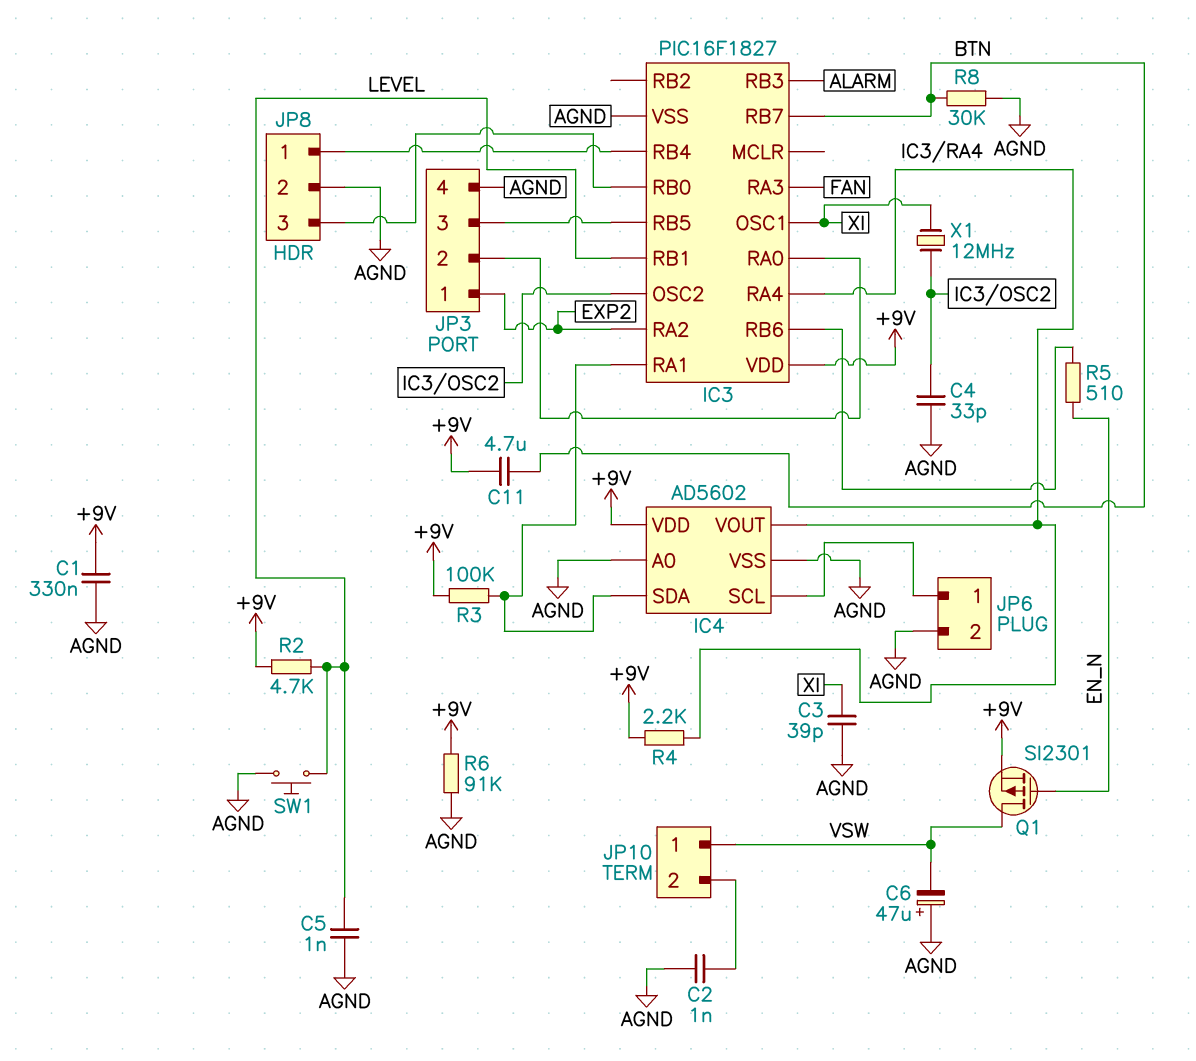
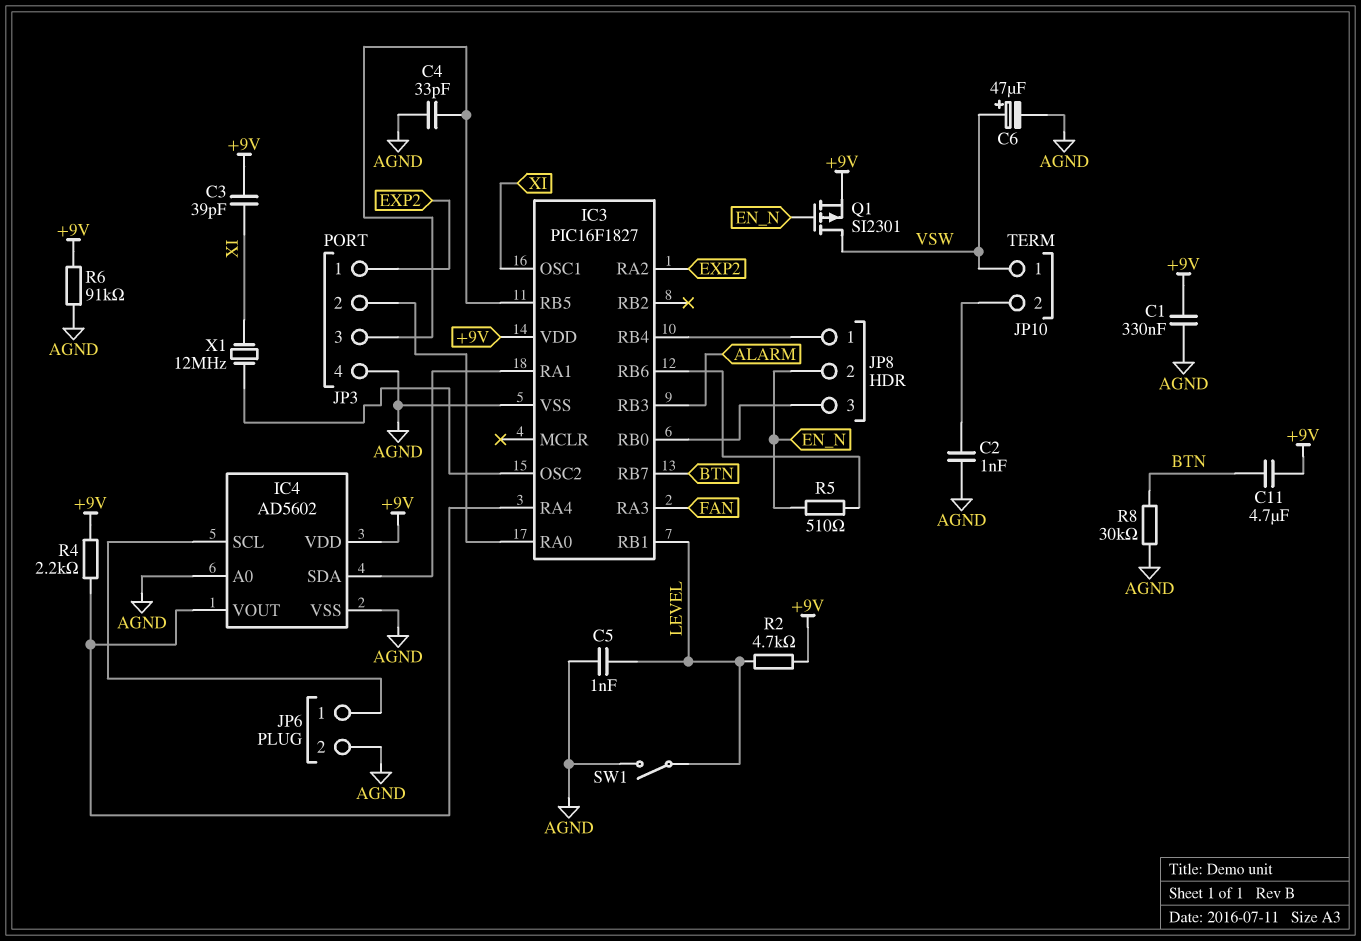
C3: 39pF (AGND, XI) -> 39pF (+9V, XI)
C4: 33pF (AGND, IC3/OSC2) -> 33pF (AGND, IC3/RB5)
C6: 47uF (plus AGND, minus VSW) -> 47uF (plus VSW, minus AGND)
JP8 pin 2: AGND -> EN_N
R3: 100k (+9V, IC3/RA1) -> none
SW1: button (AGND, LEVEL) -> switch (AGND, LEVEL)

